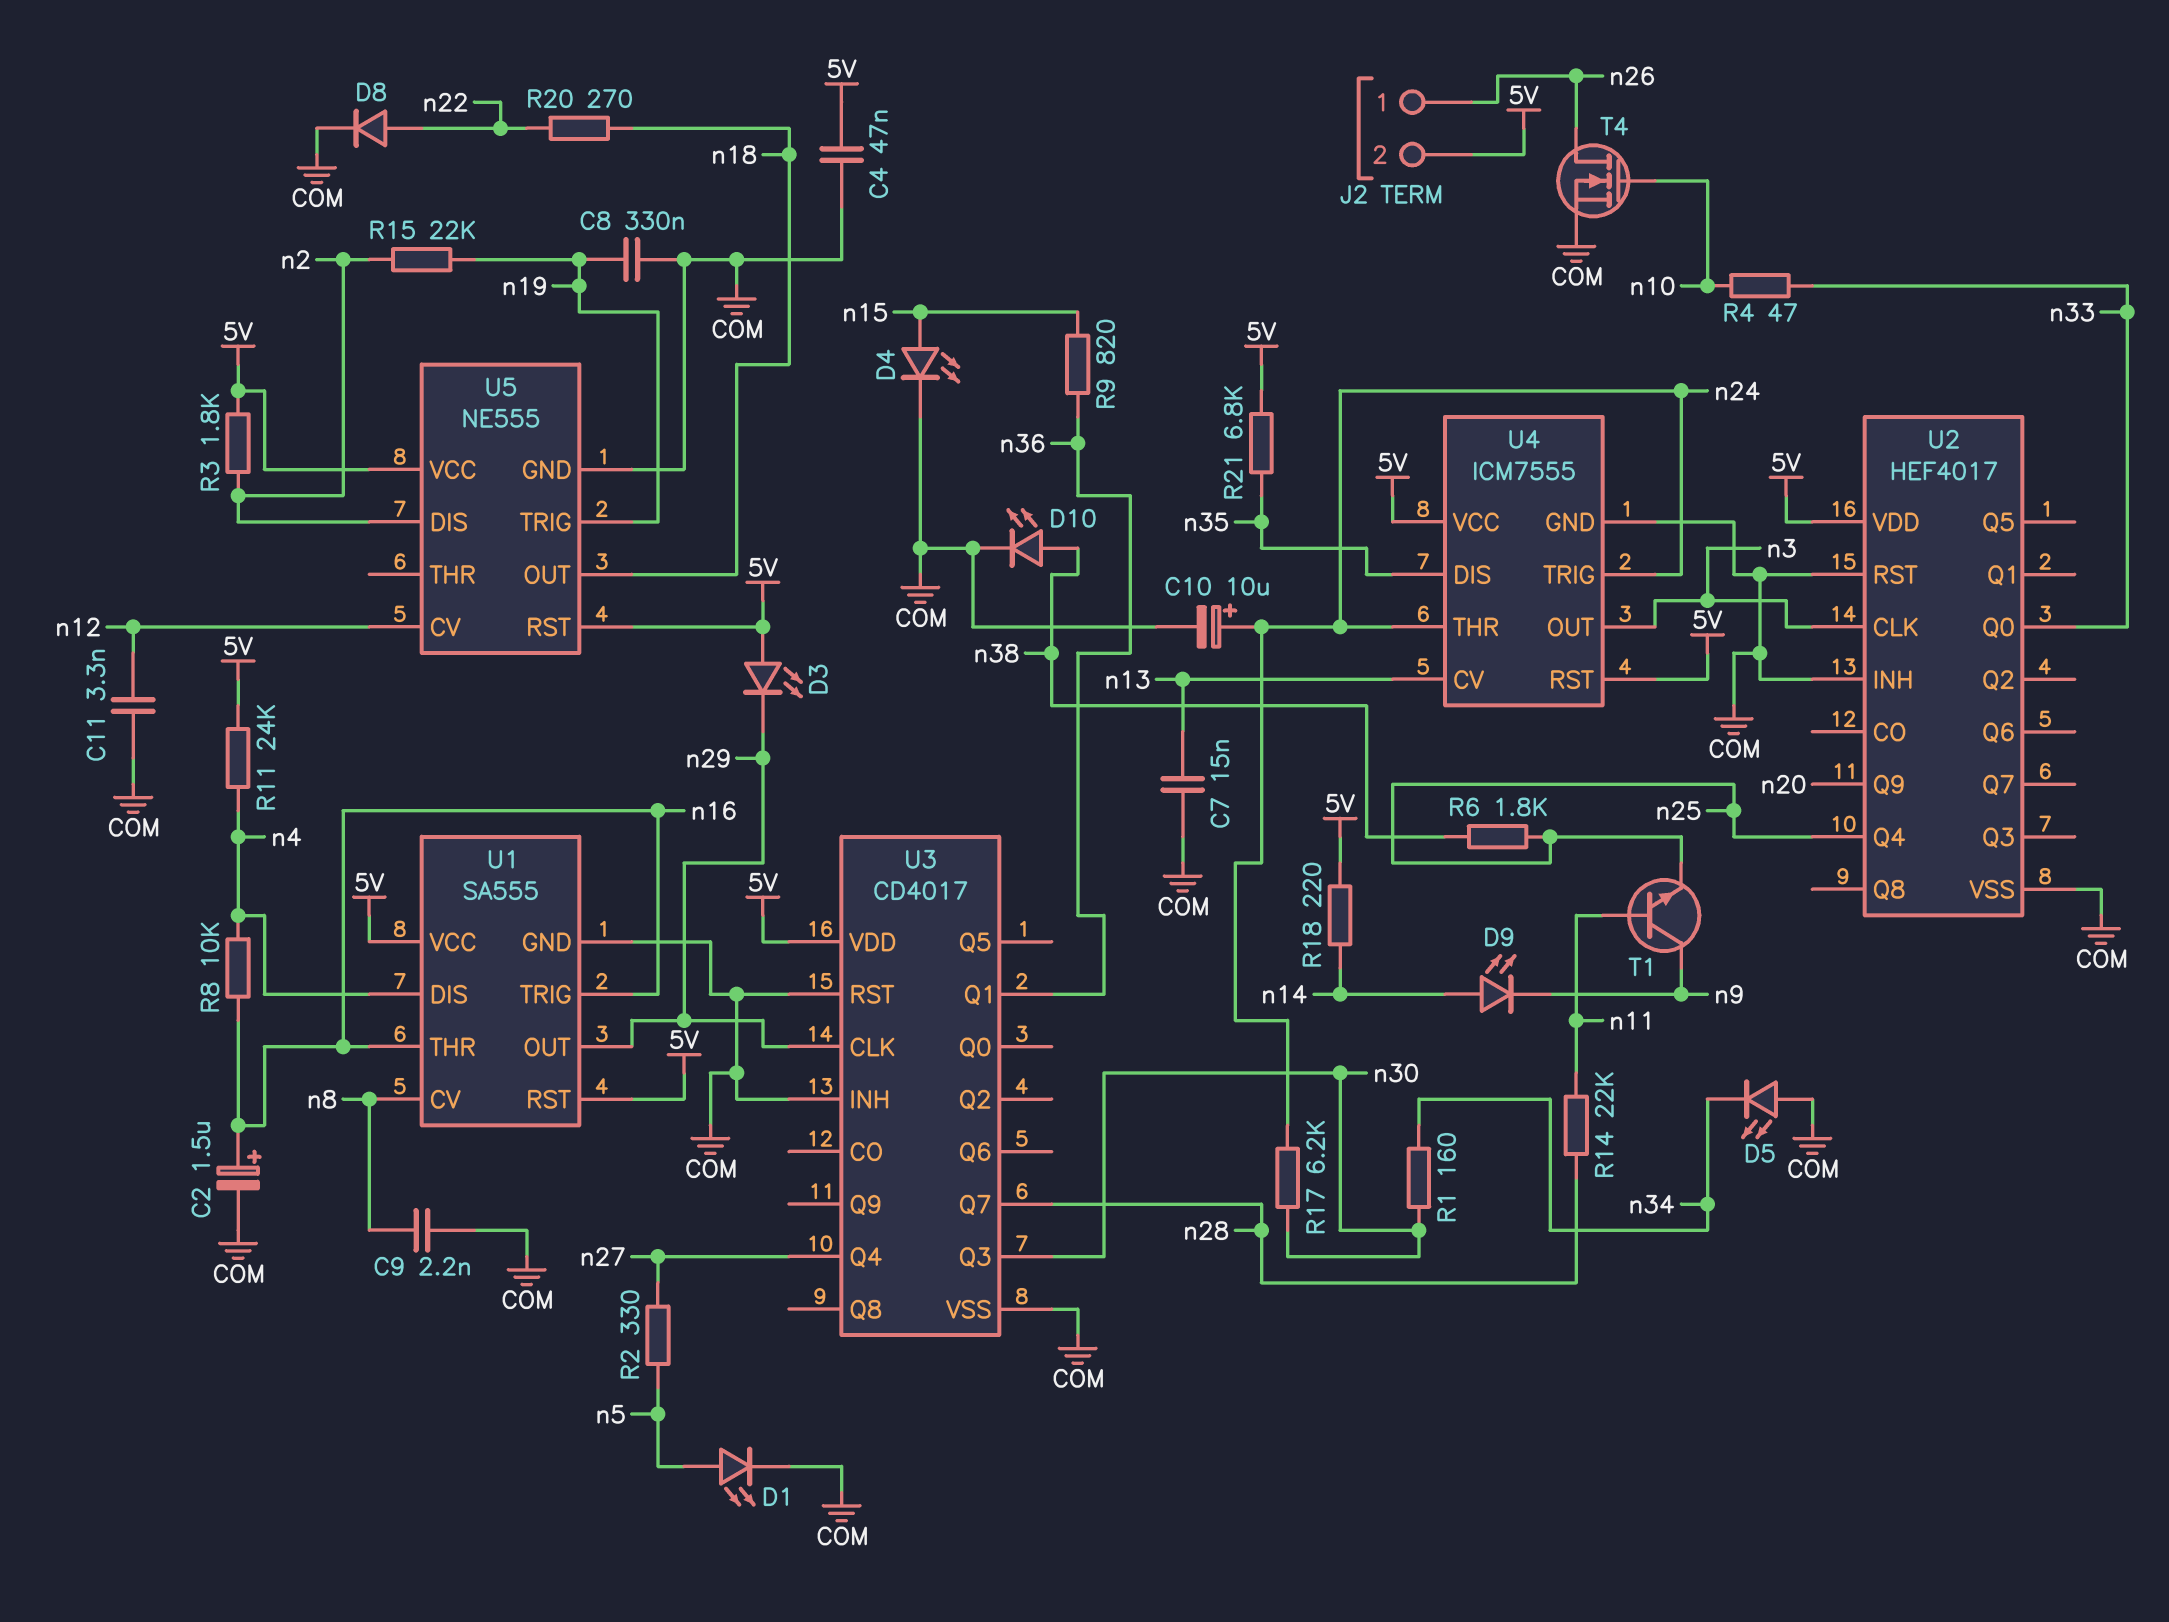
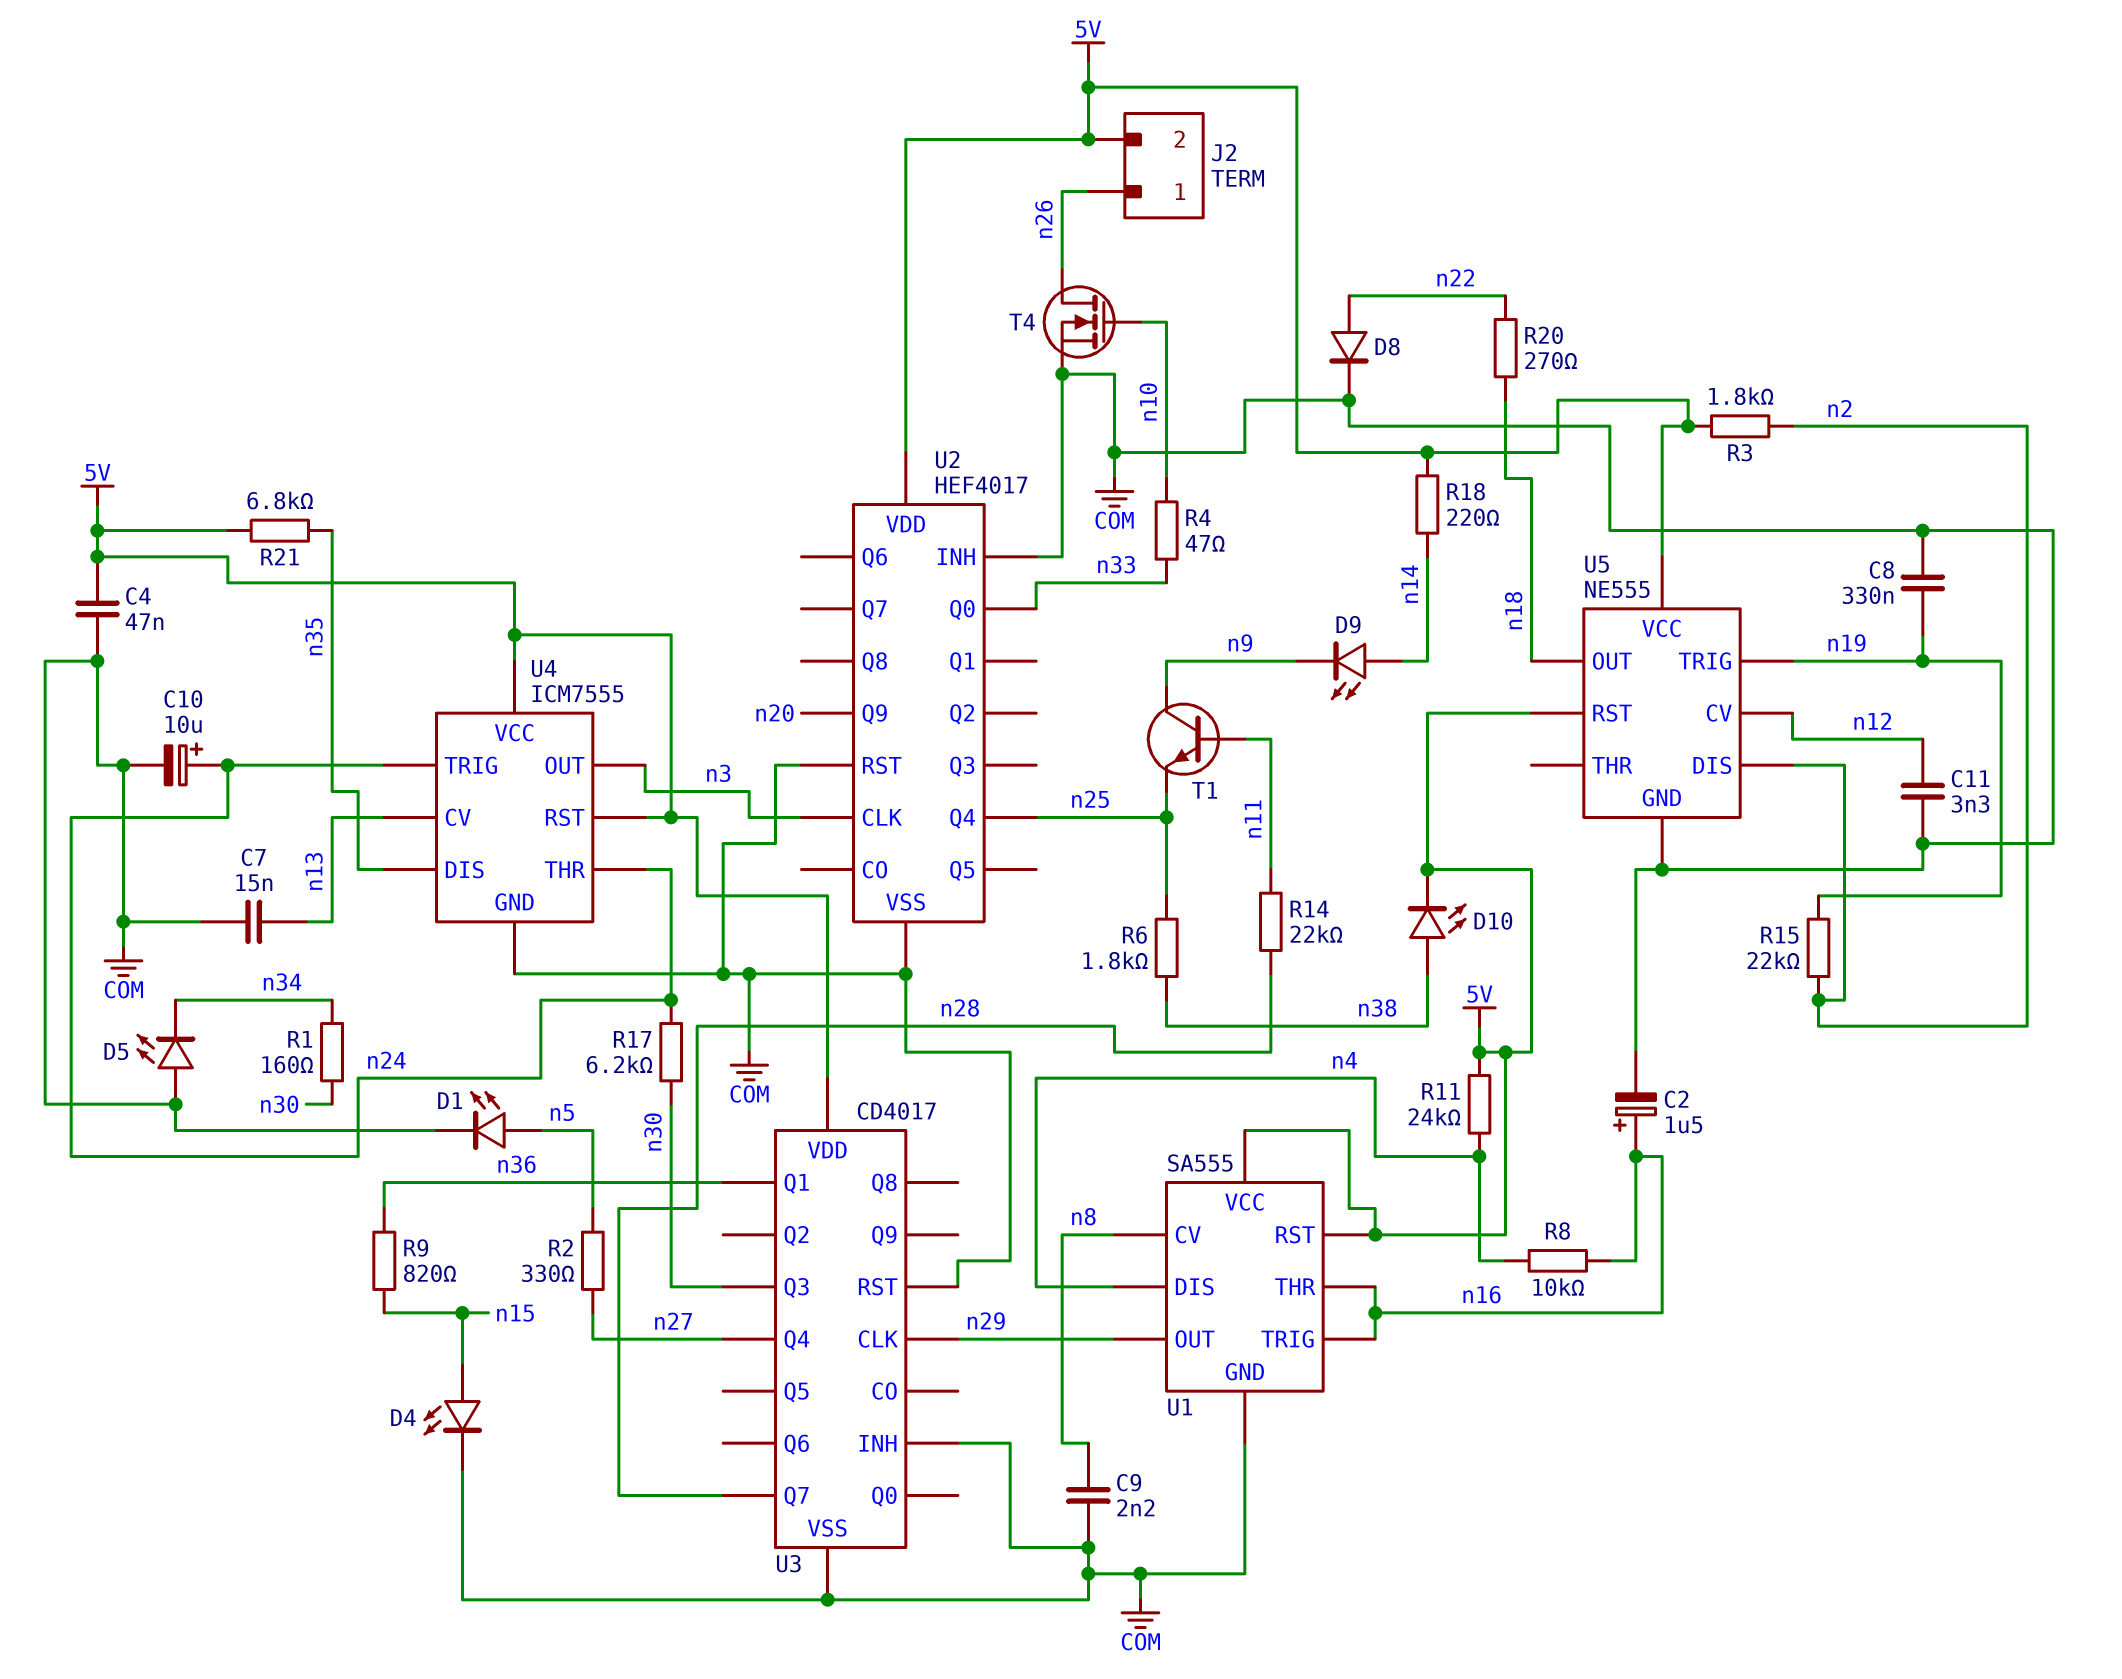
D3: LED (A 5V, K n29) -> none
D10: LED (A n38, K COM) -> LED (A n38, K 5V)

